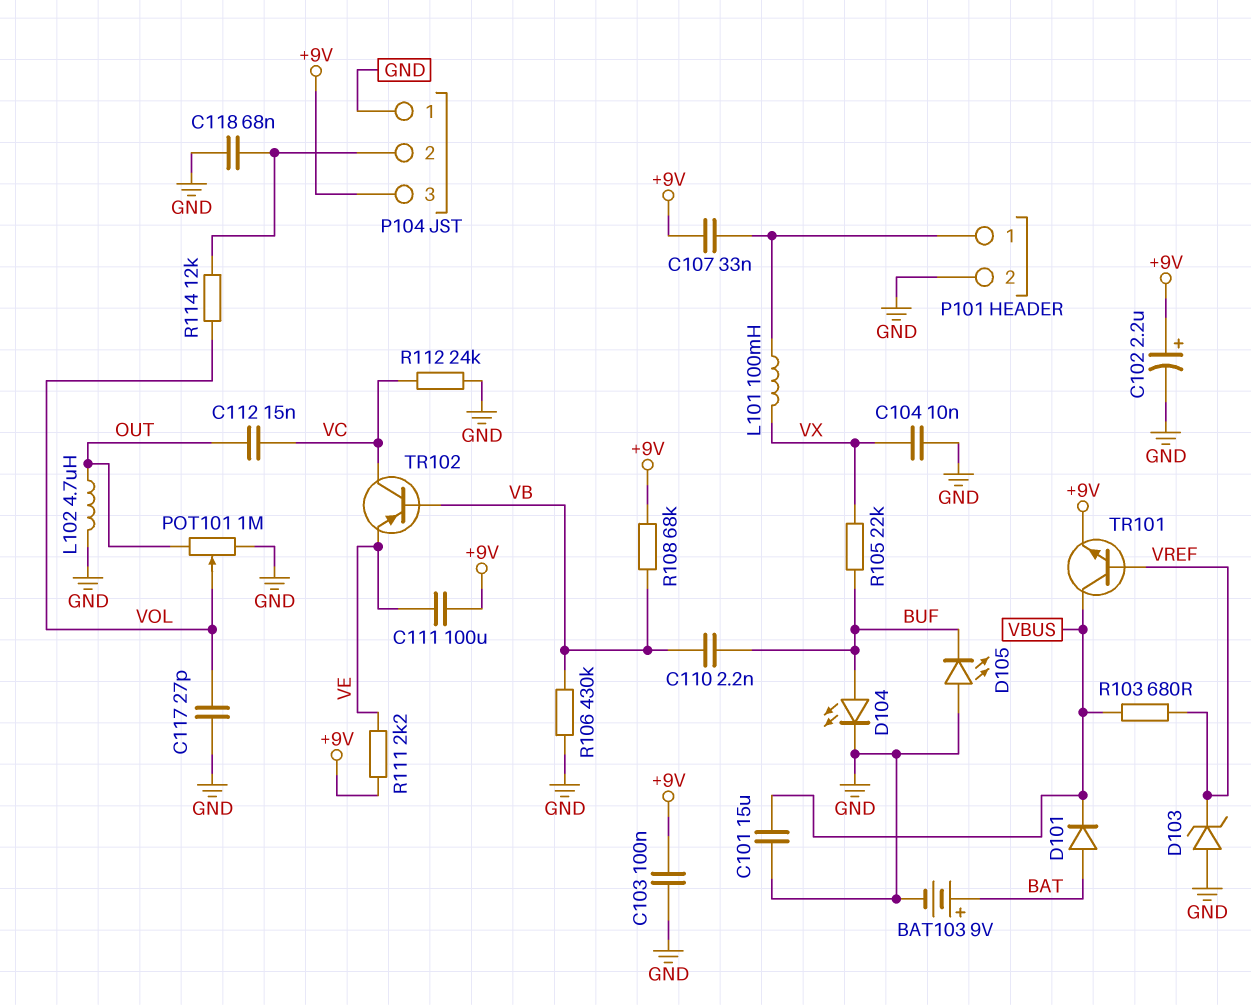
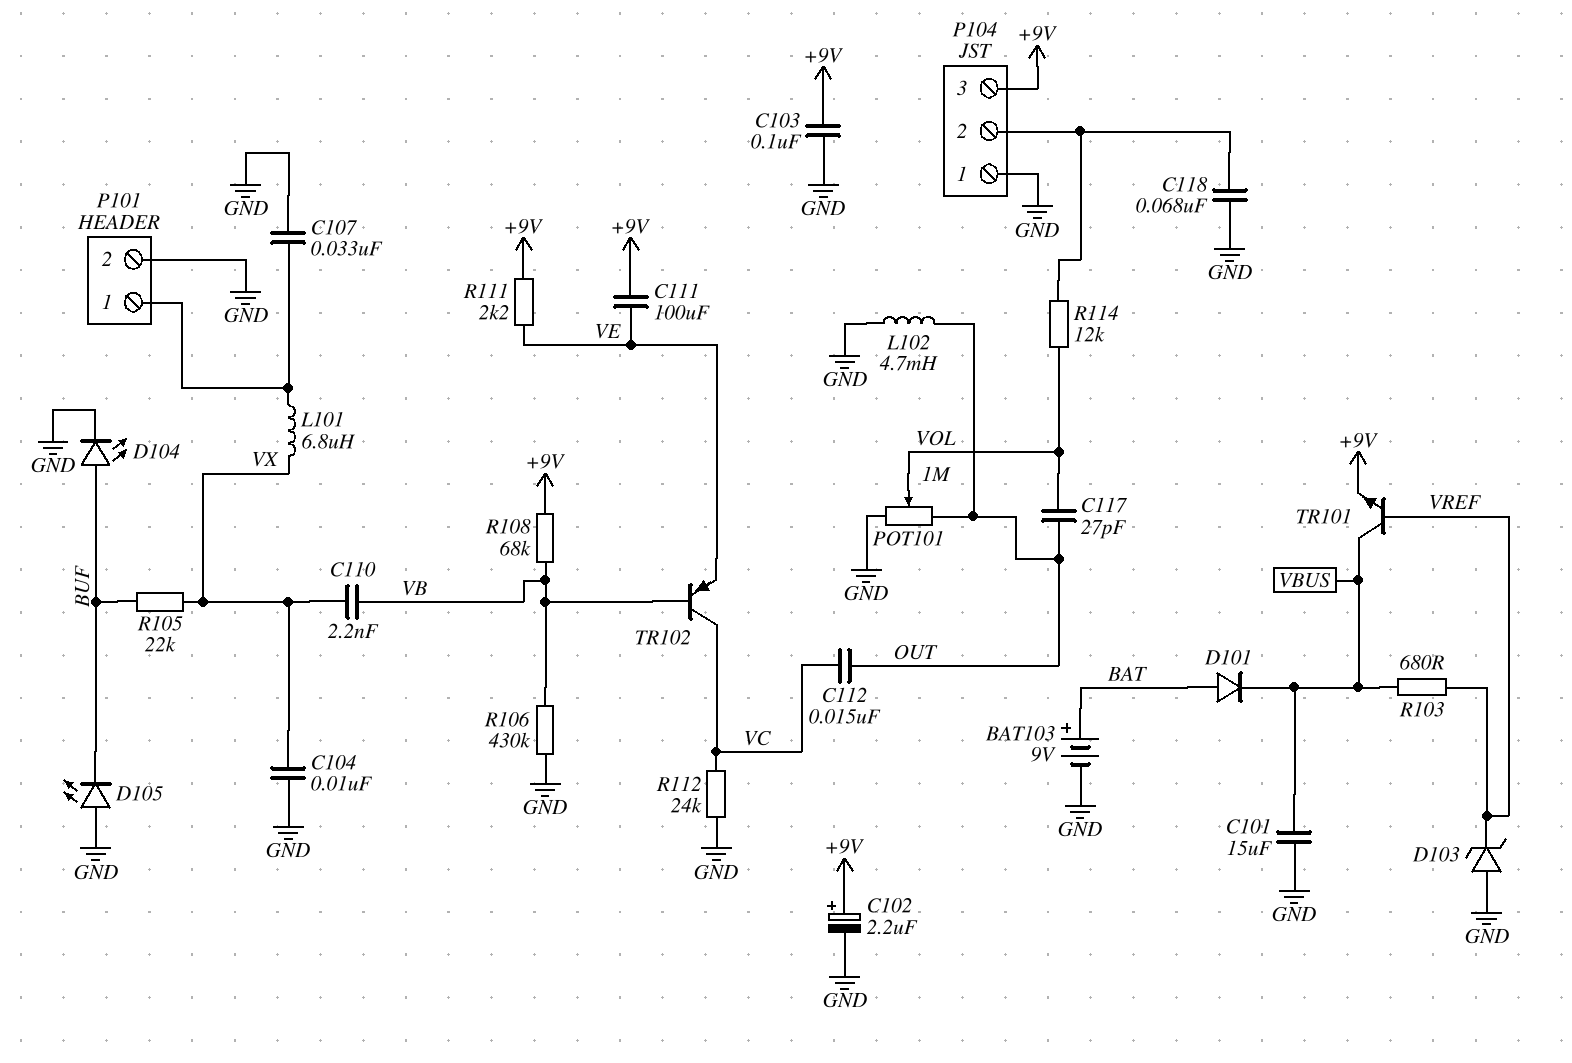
C107: 33nF (+9V, P101/1) -> 33nF (GND, P101/1)
C110: 2.2nF (BUF, VB) -> 2.2nF (VB, VX)
C117: 27pF (GND, VOL) -> 27pF (OUT, VOL)
L101: 100mH (P101/1, VX) -> 6.8uH (P101/1, VX)
L102: 4.7uH (GND, OUT) -> 4.7mH (GND, OUT)

